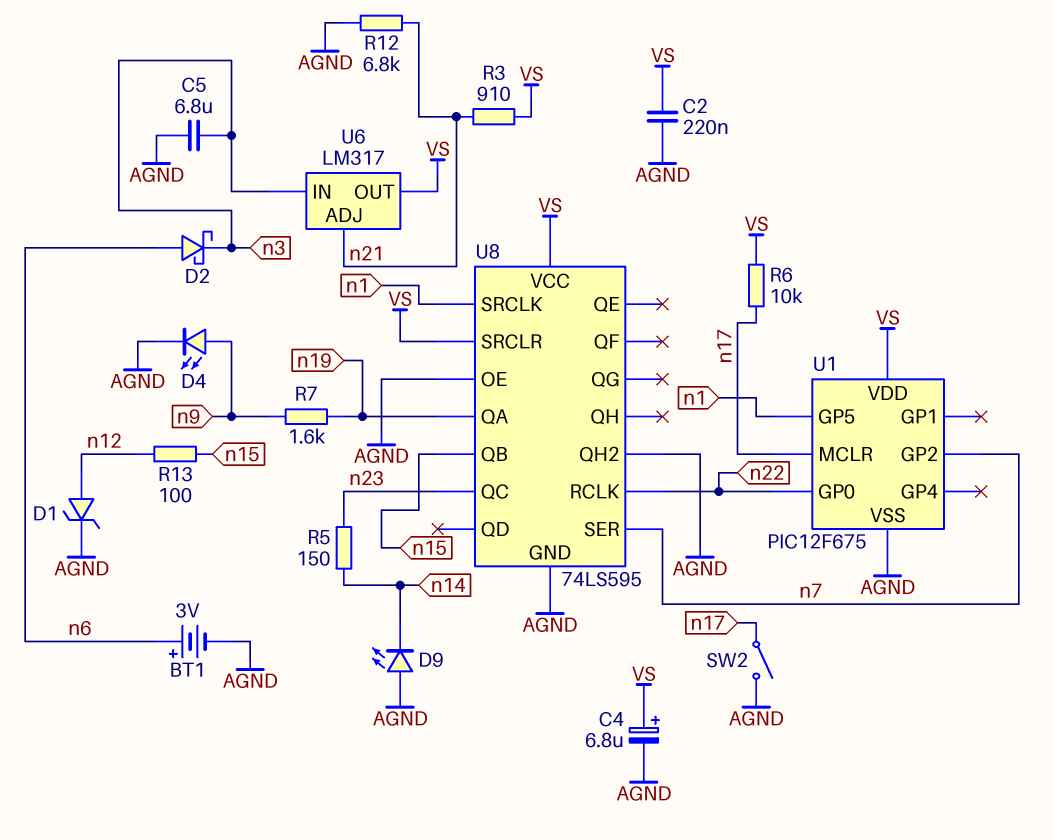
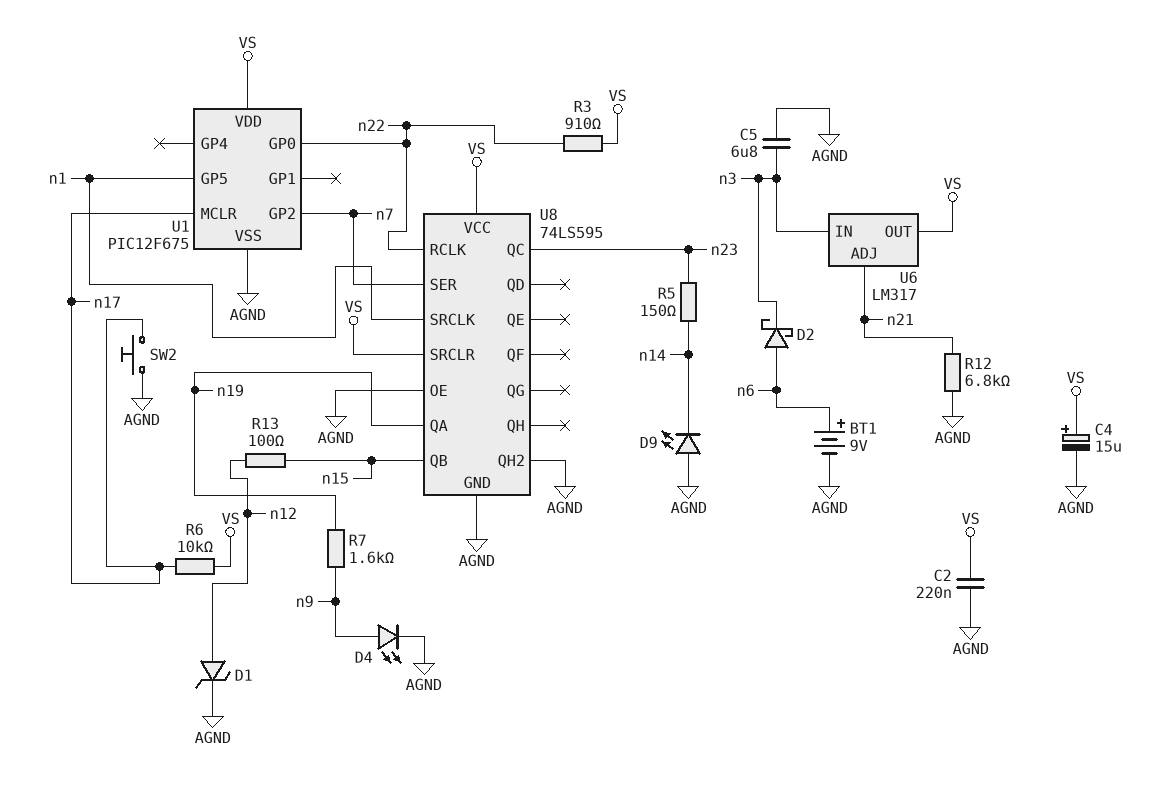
BT1: 3V (plus n6, minus AGND) -> 9V (plus n6, minus AGND)
C4: 6.8uF (plus VS, minus AGND) -> 15uF (plus VS, minus AGND)
R3: 910 (VS, n21) -> 910 (VS, n22)
SW2: switch (AGND, n17) -> button (AGND, n17)

